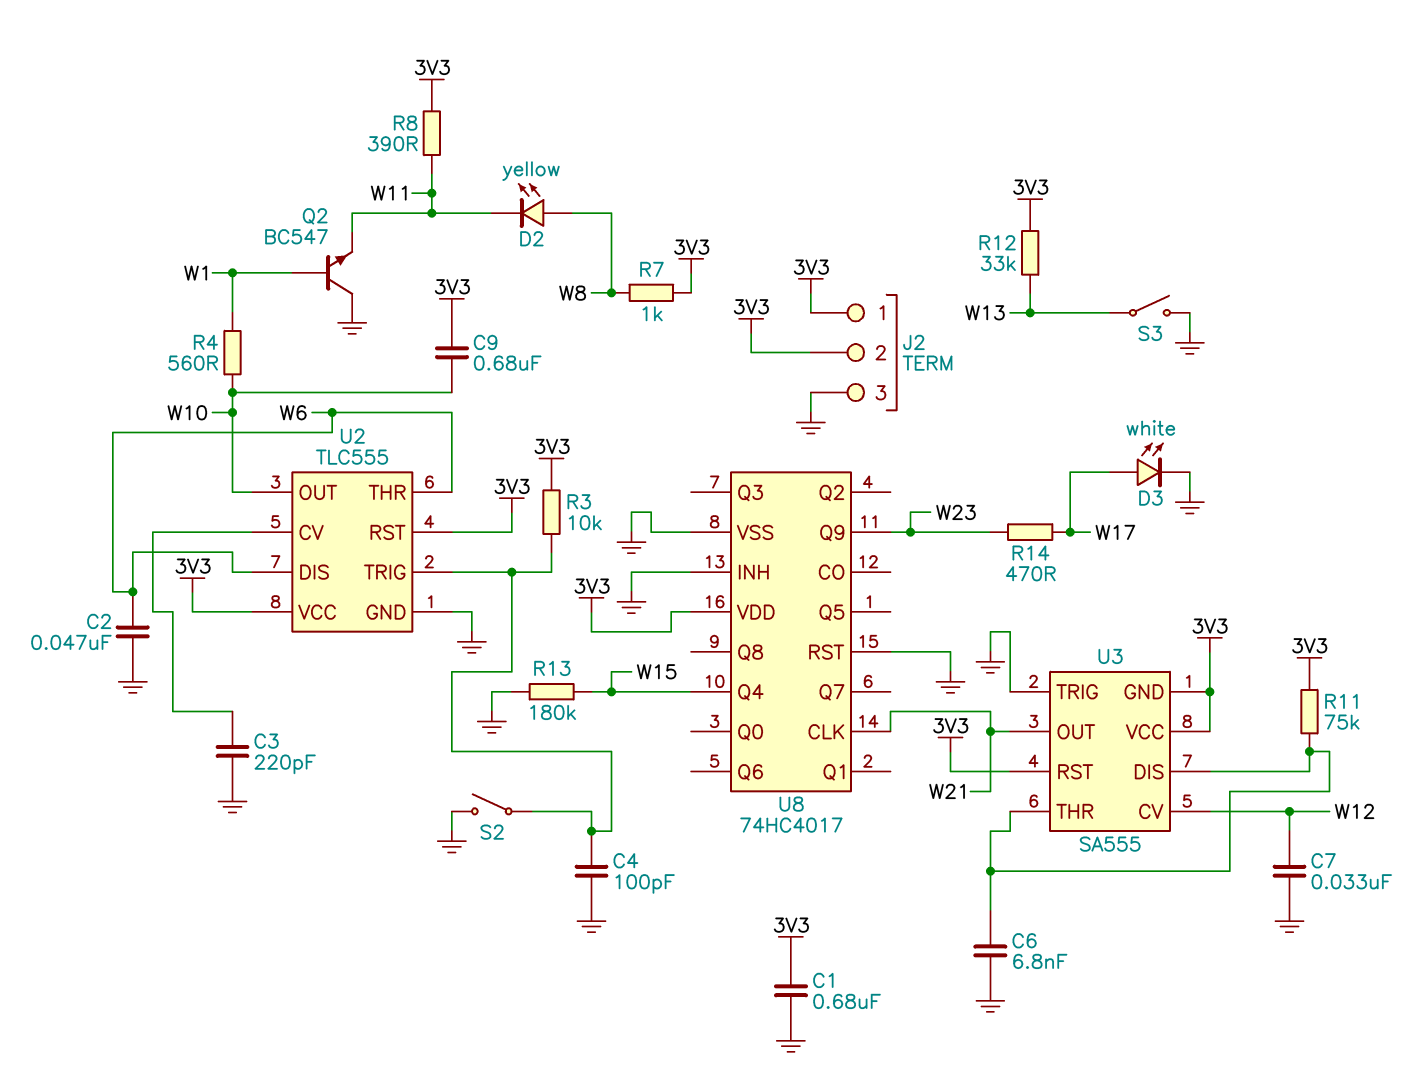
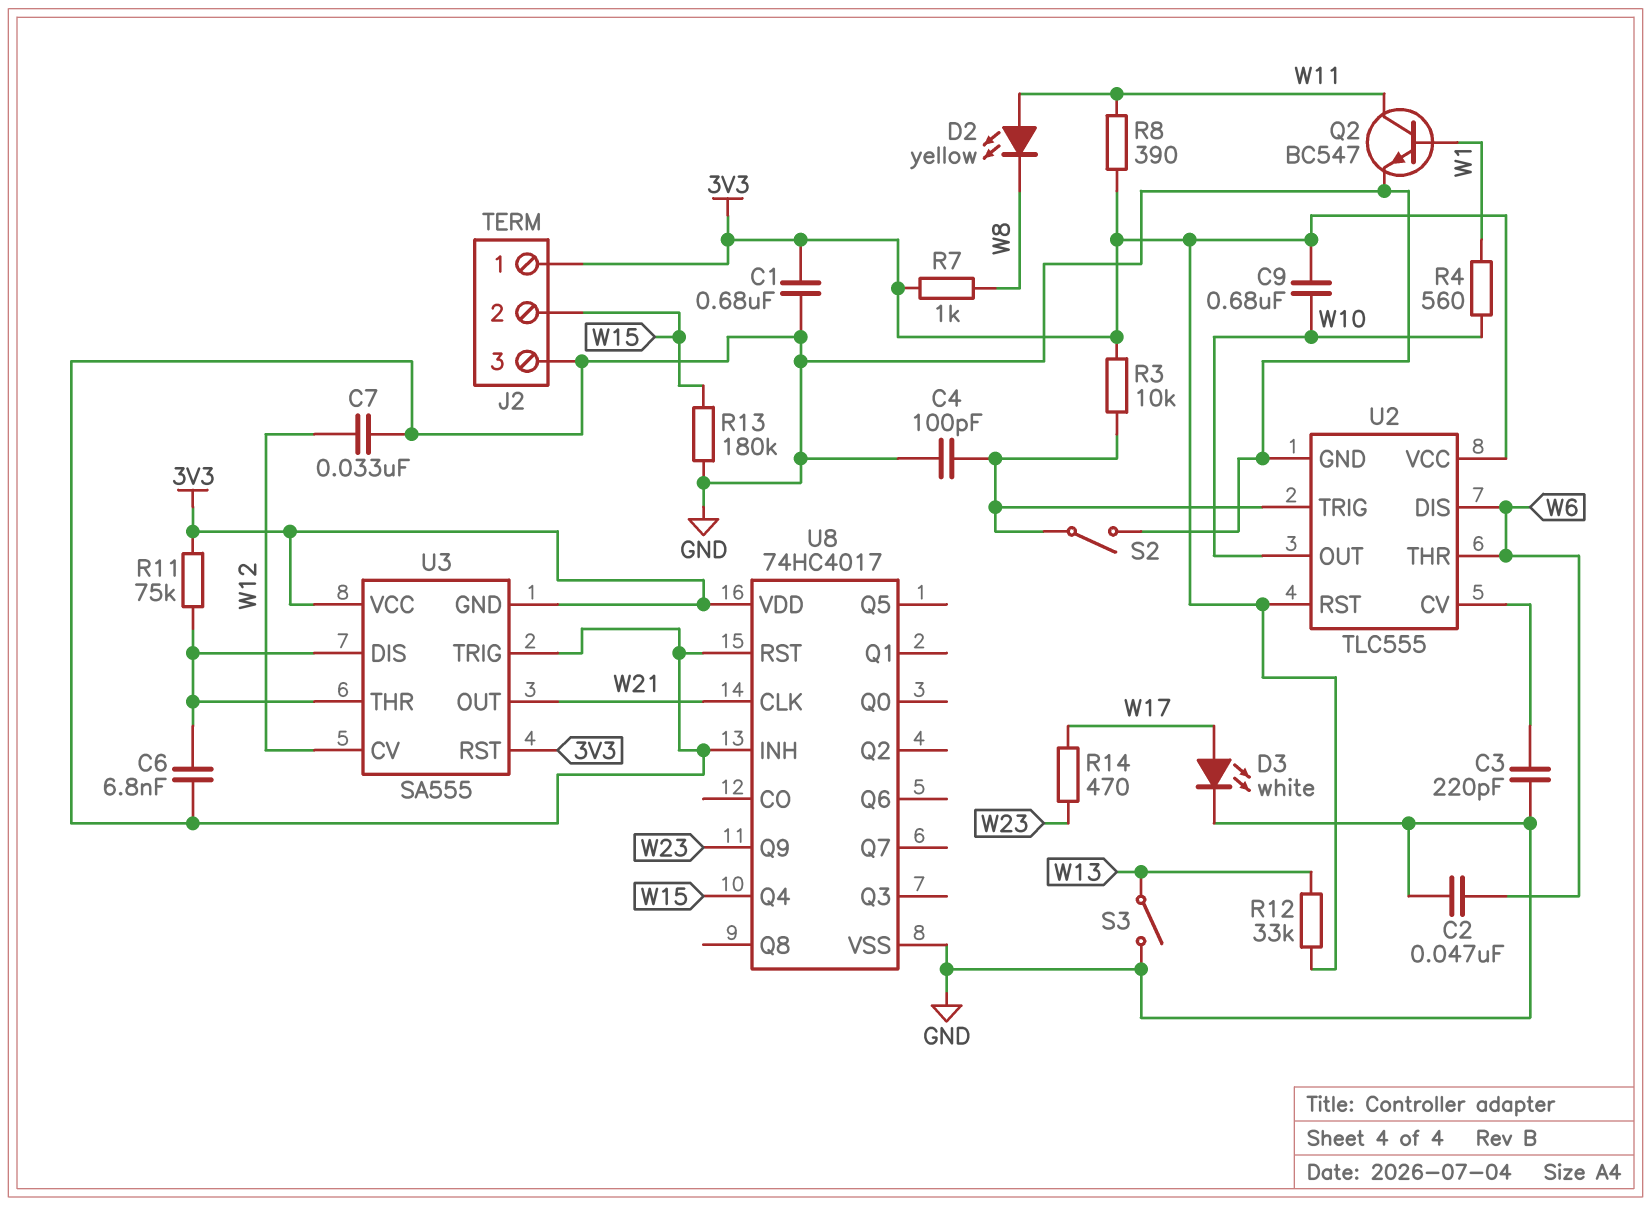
D2: LED yellow (A W8, K W11) -> LED yellow (A W11, K W8)
J2 pin 2: 3V3 -> W15
Q2: NPN BC547 (B W1, C GND, E W11) -> NPN BC547 (B W1, C W11, E GND)

